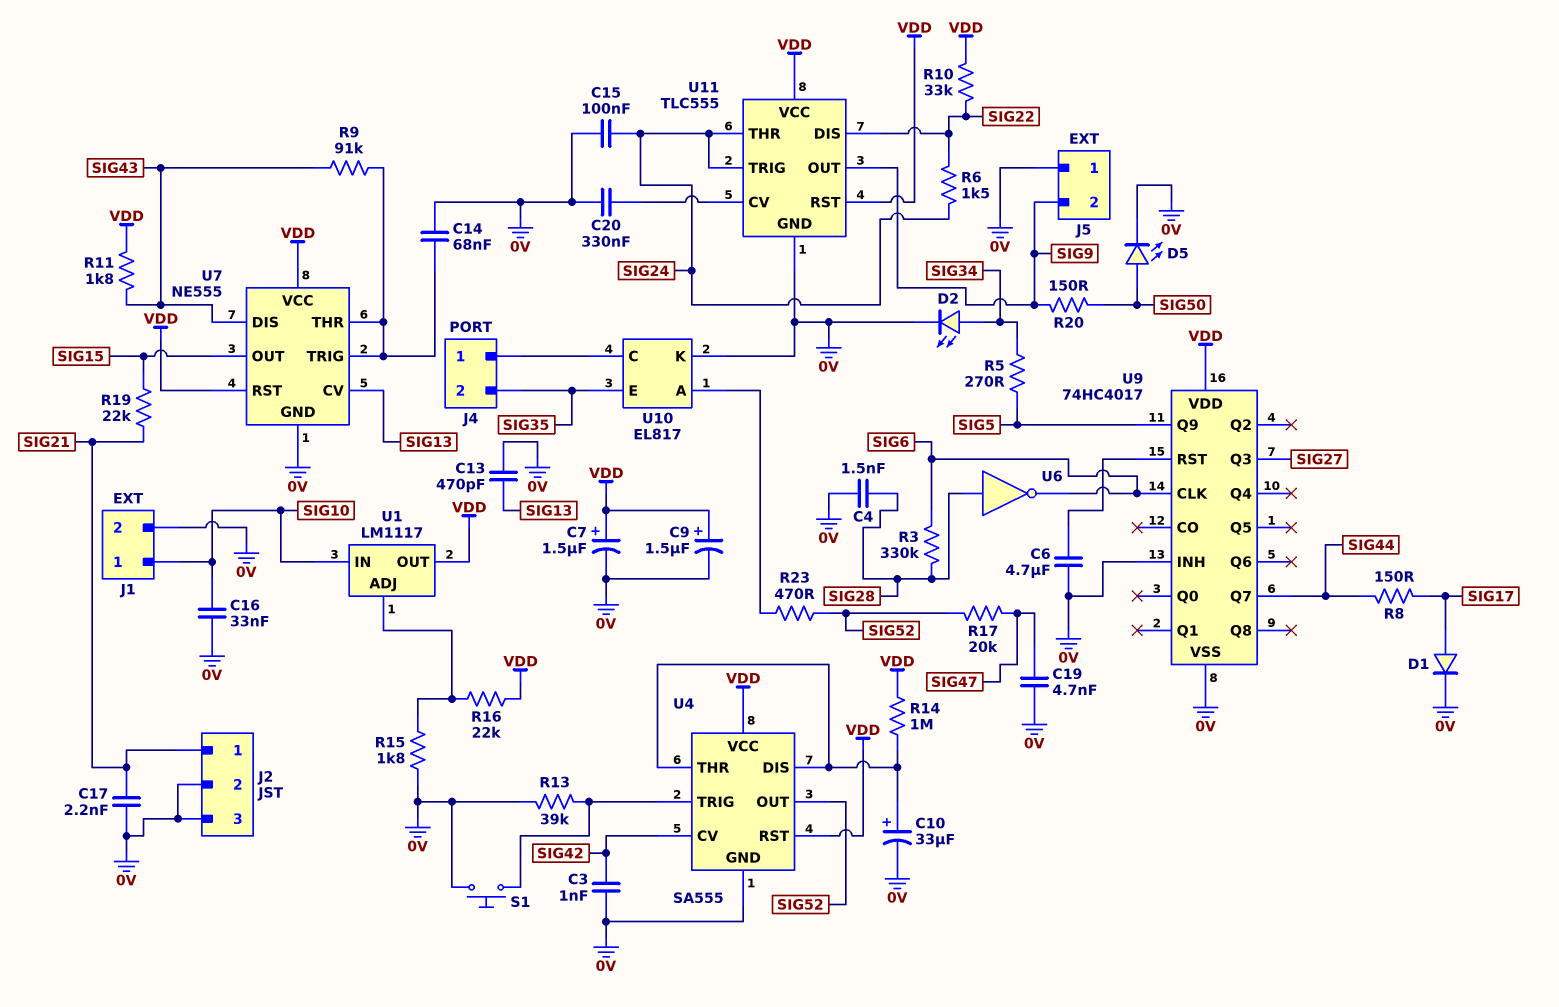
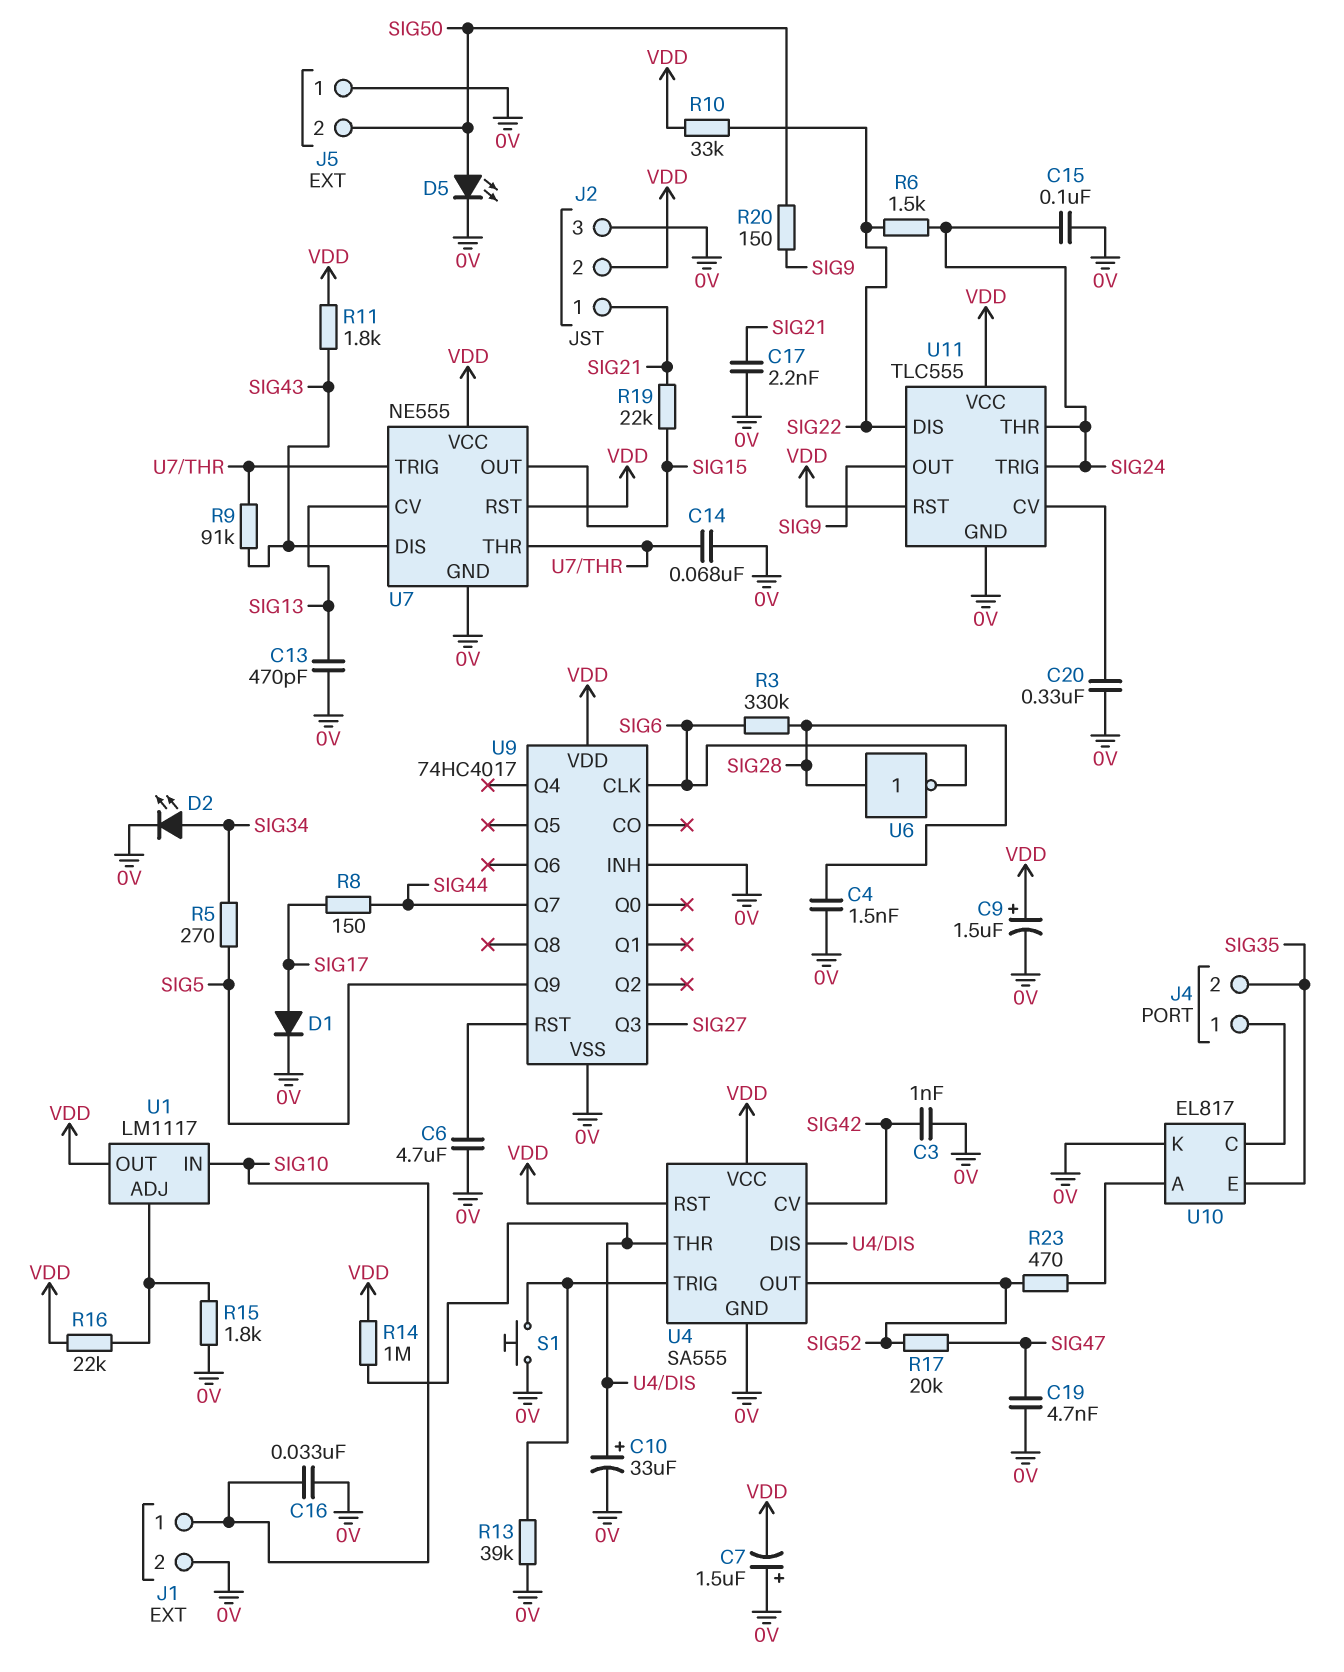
C7: 1.5uF (plus VDD, minus 0V) -> 1.5uF (plus 0V, minus VDD)
J2 pin 2: 0V -> VDD
J5 pin 2: SIG9 -> SIG50

